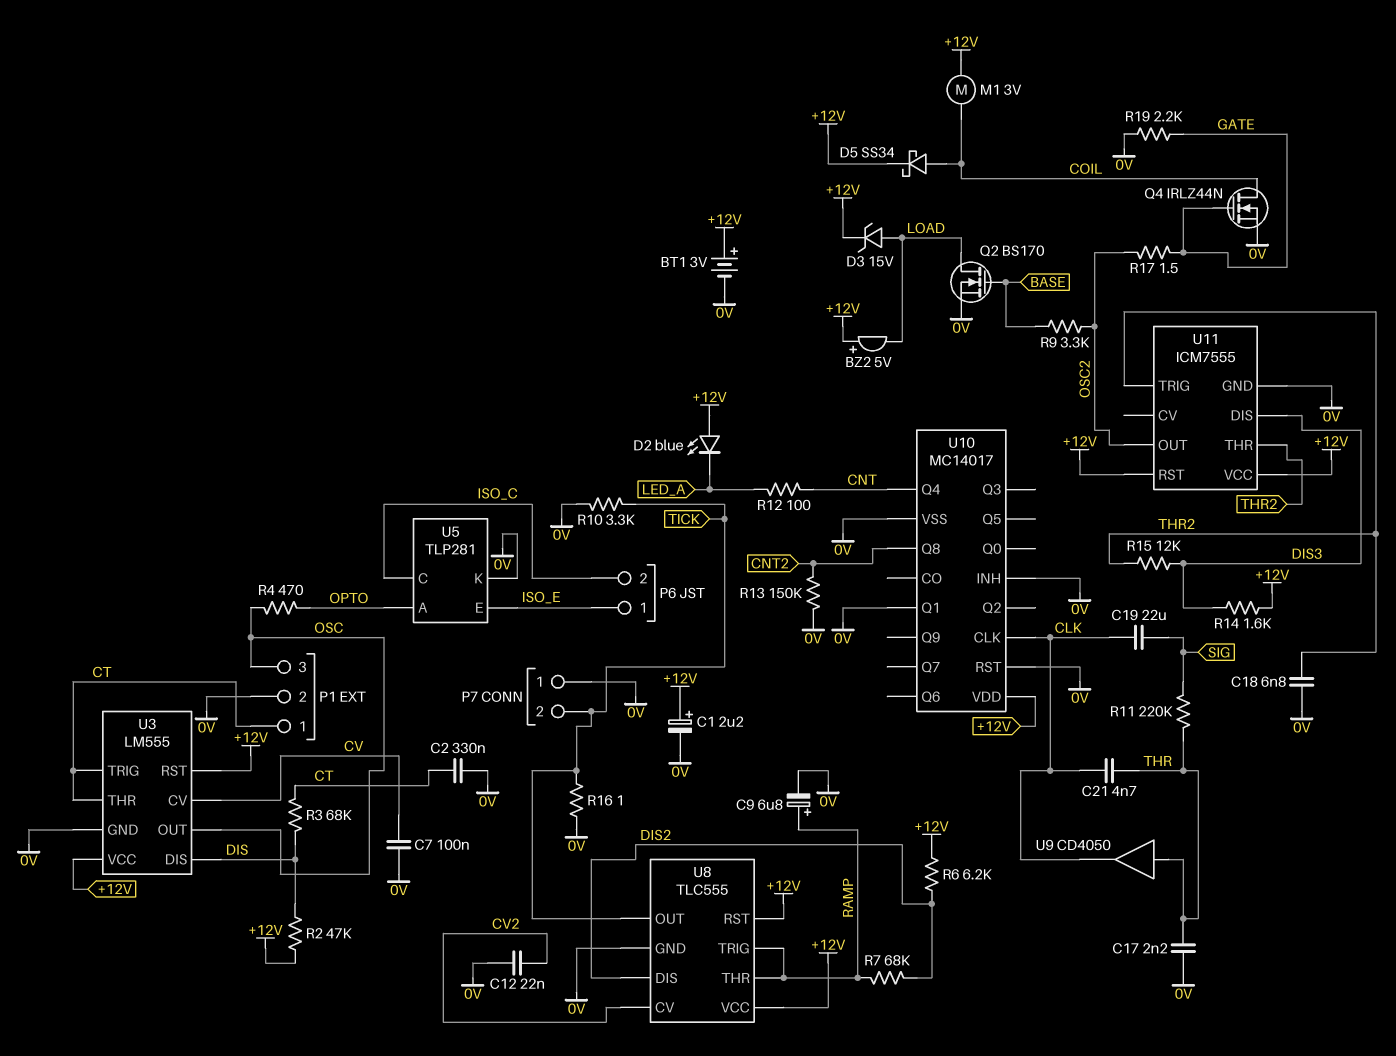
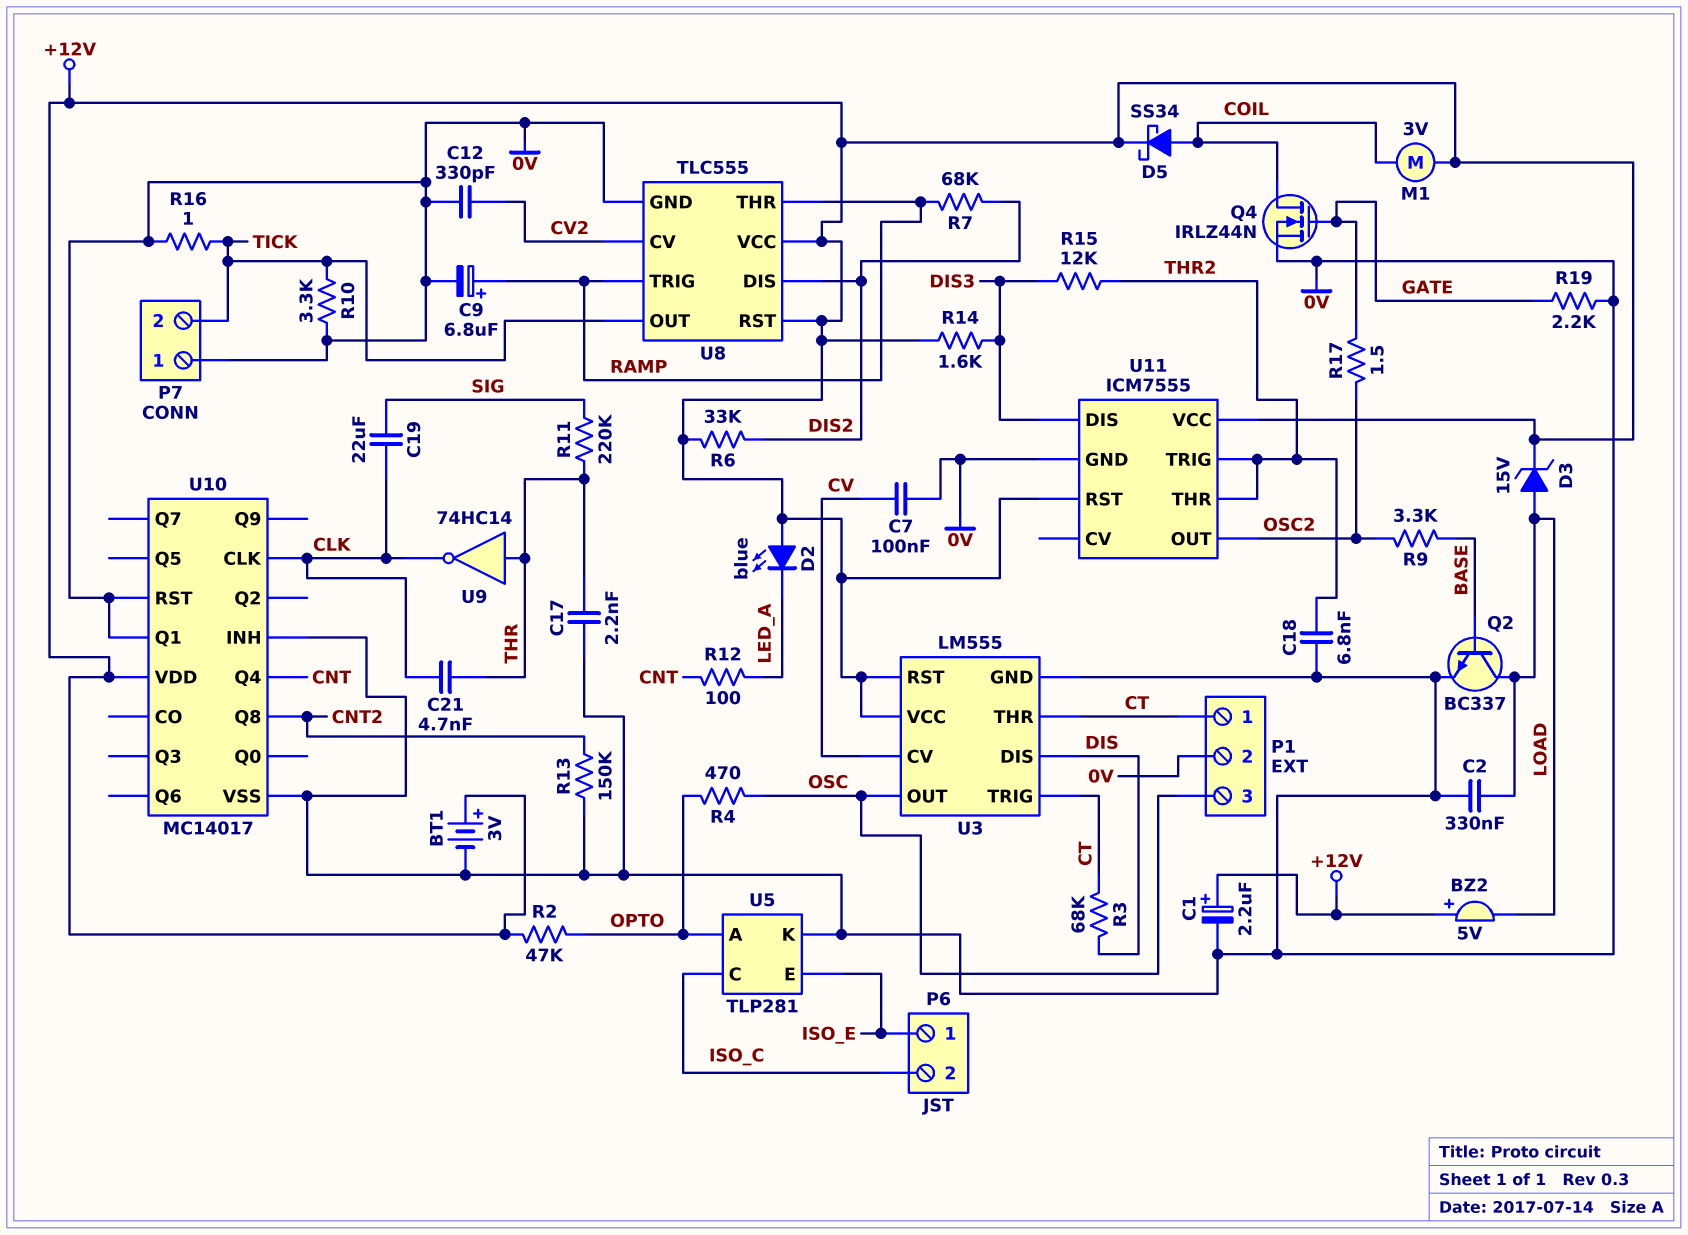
C2: 330nF (0V, CT) -> 330nF (0V, LOAD)
C12: 22nF (0V, CV2) -> 330pF (0V, CV2)
Q2: NMOS BS170 (G BASE, D LOAD, S 0V) -> NPN BC337 (B BASE, C LOAD, E 0V)
R2: 47k (+12V, DIS) -> 47k (+12V, OPTO)
R6: 6.2k (+12V, DIS2) -> 33k (+12V, DIS2)
U9: buffer CD4050 (in THR, out CLK) -> NOT 74HC14 (in THR, out CLK)

